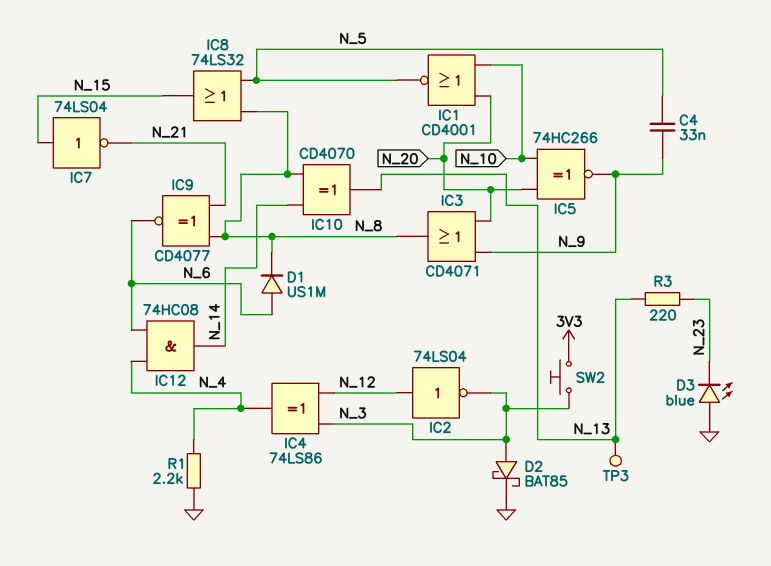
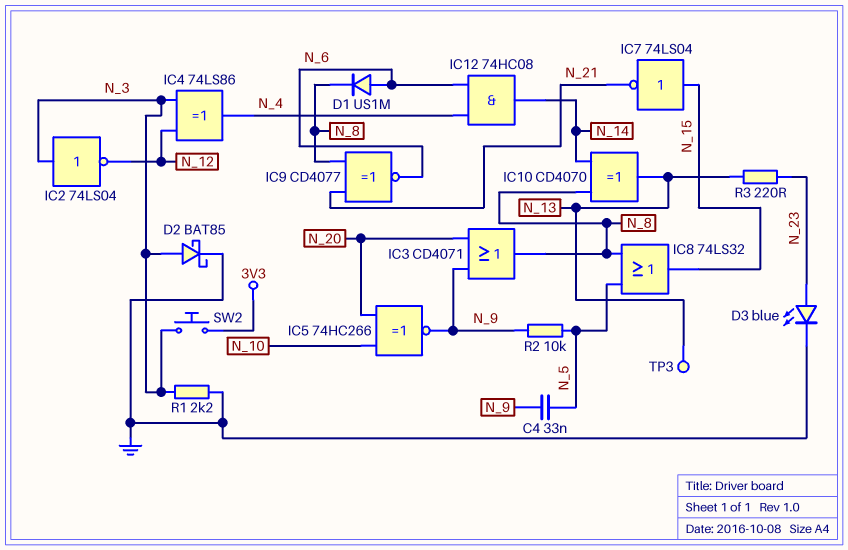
D3: LED blue (A GND, K N_23) -> LED blue (A N_23, K GND)
IC1: NOR CD4001 (in N_10, in N_20, out N_5) -> none
IC2: NOT 74LS04 (in N_12, out N_3) -> NOT 74LS04 (in N_3, out N_12)
R1: 2.2k (GND, N_4) -> 2.2k (GND, N_3)
R2: none -> 10k (N_5, N_9)

